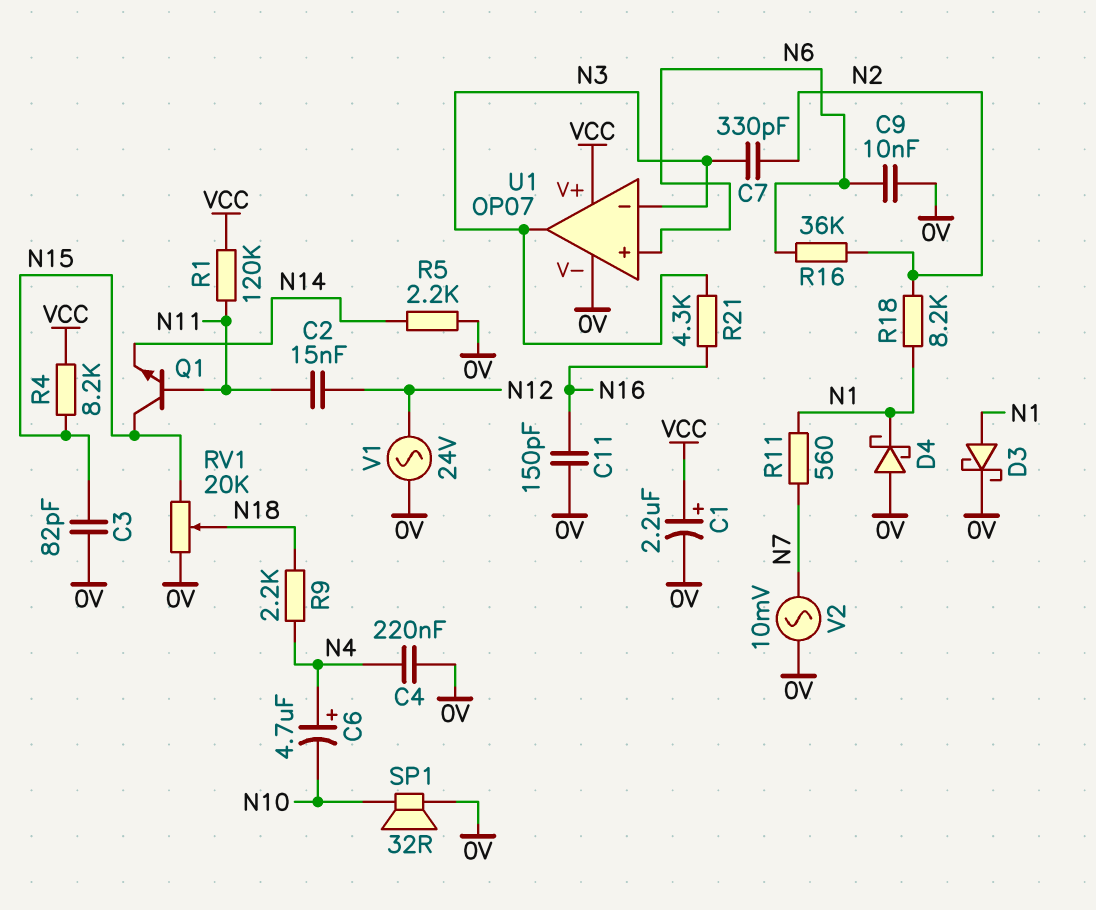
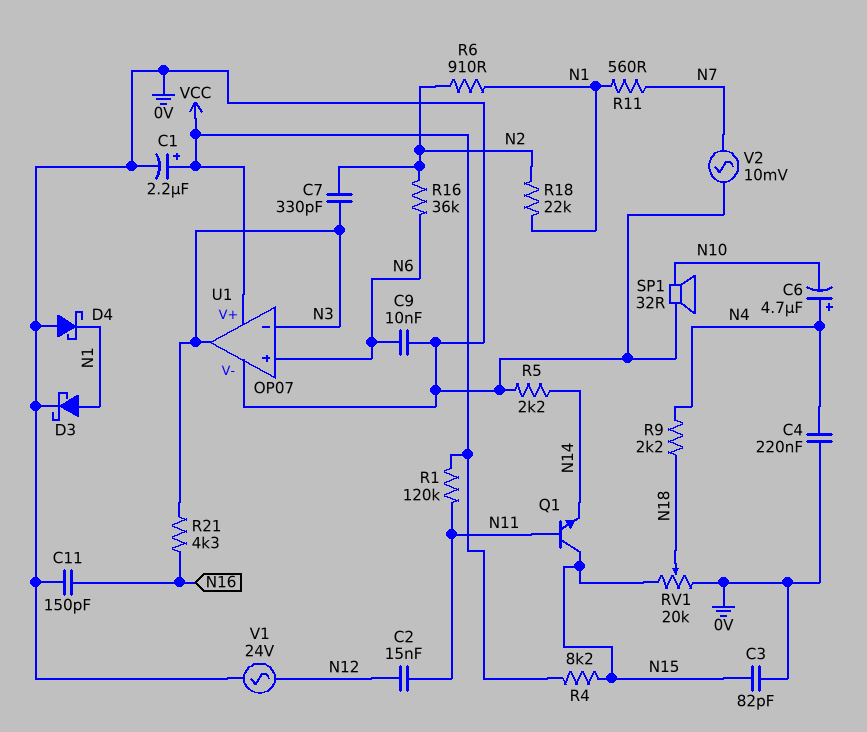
R6: none -> 910 (N1, N2)
R18: 8.2k (N1, N2) -> 22k (N1, N2)

